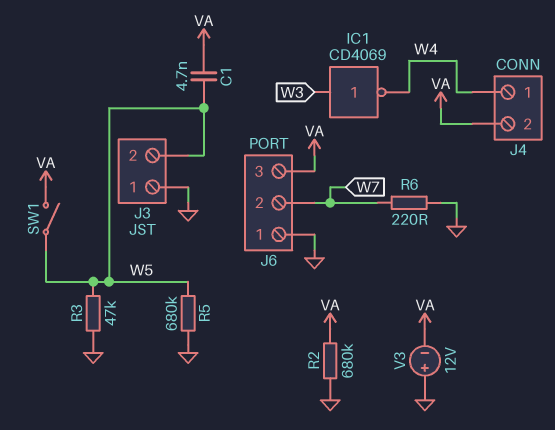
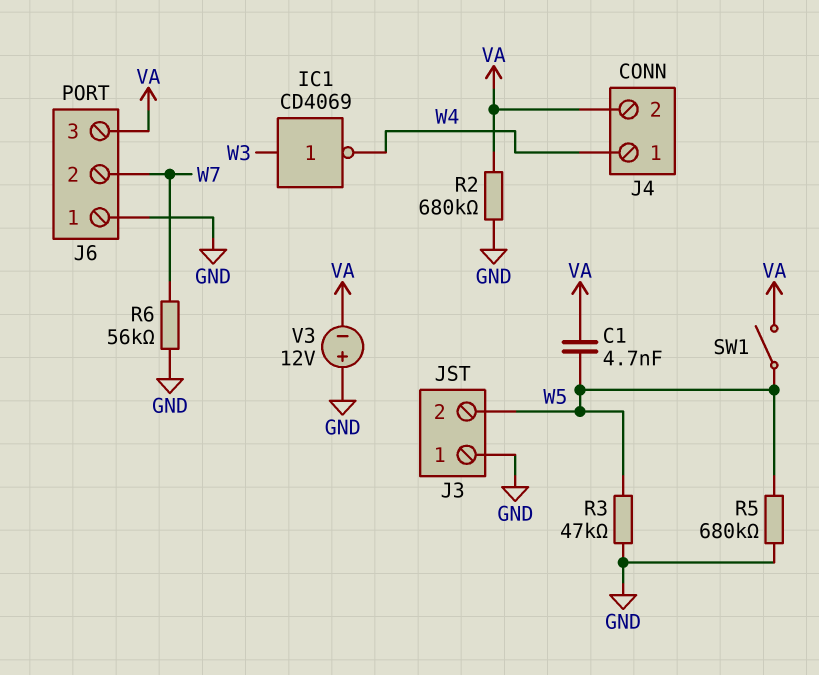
R6: 220 (GND, W7) -> 56k (GND, W7)

